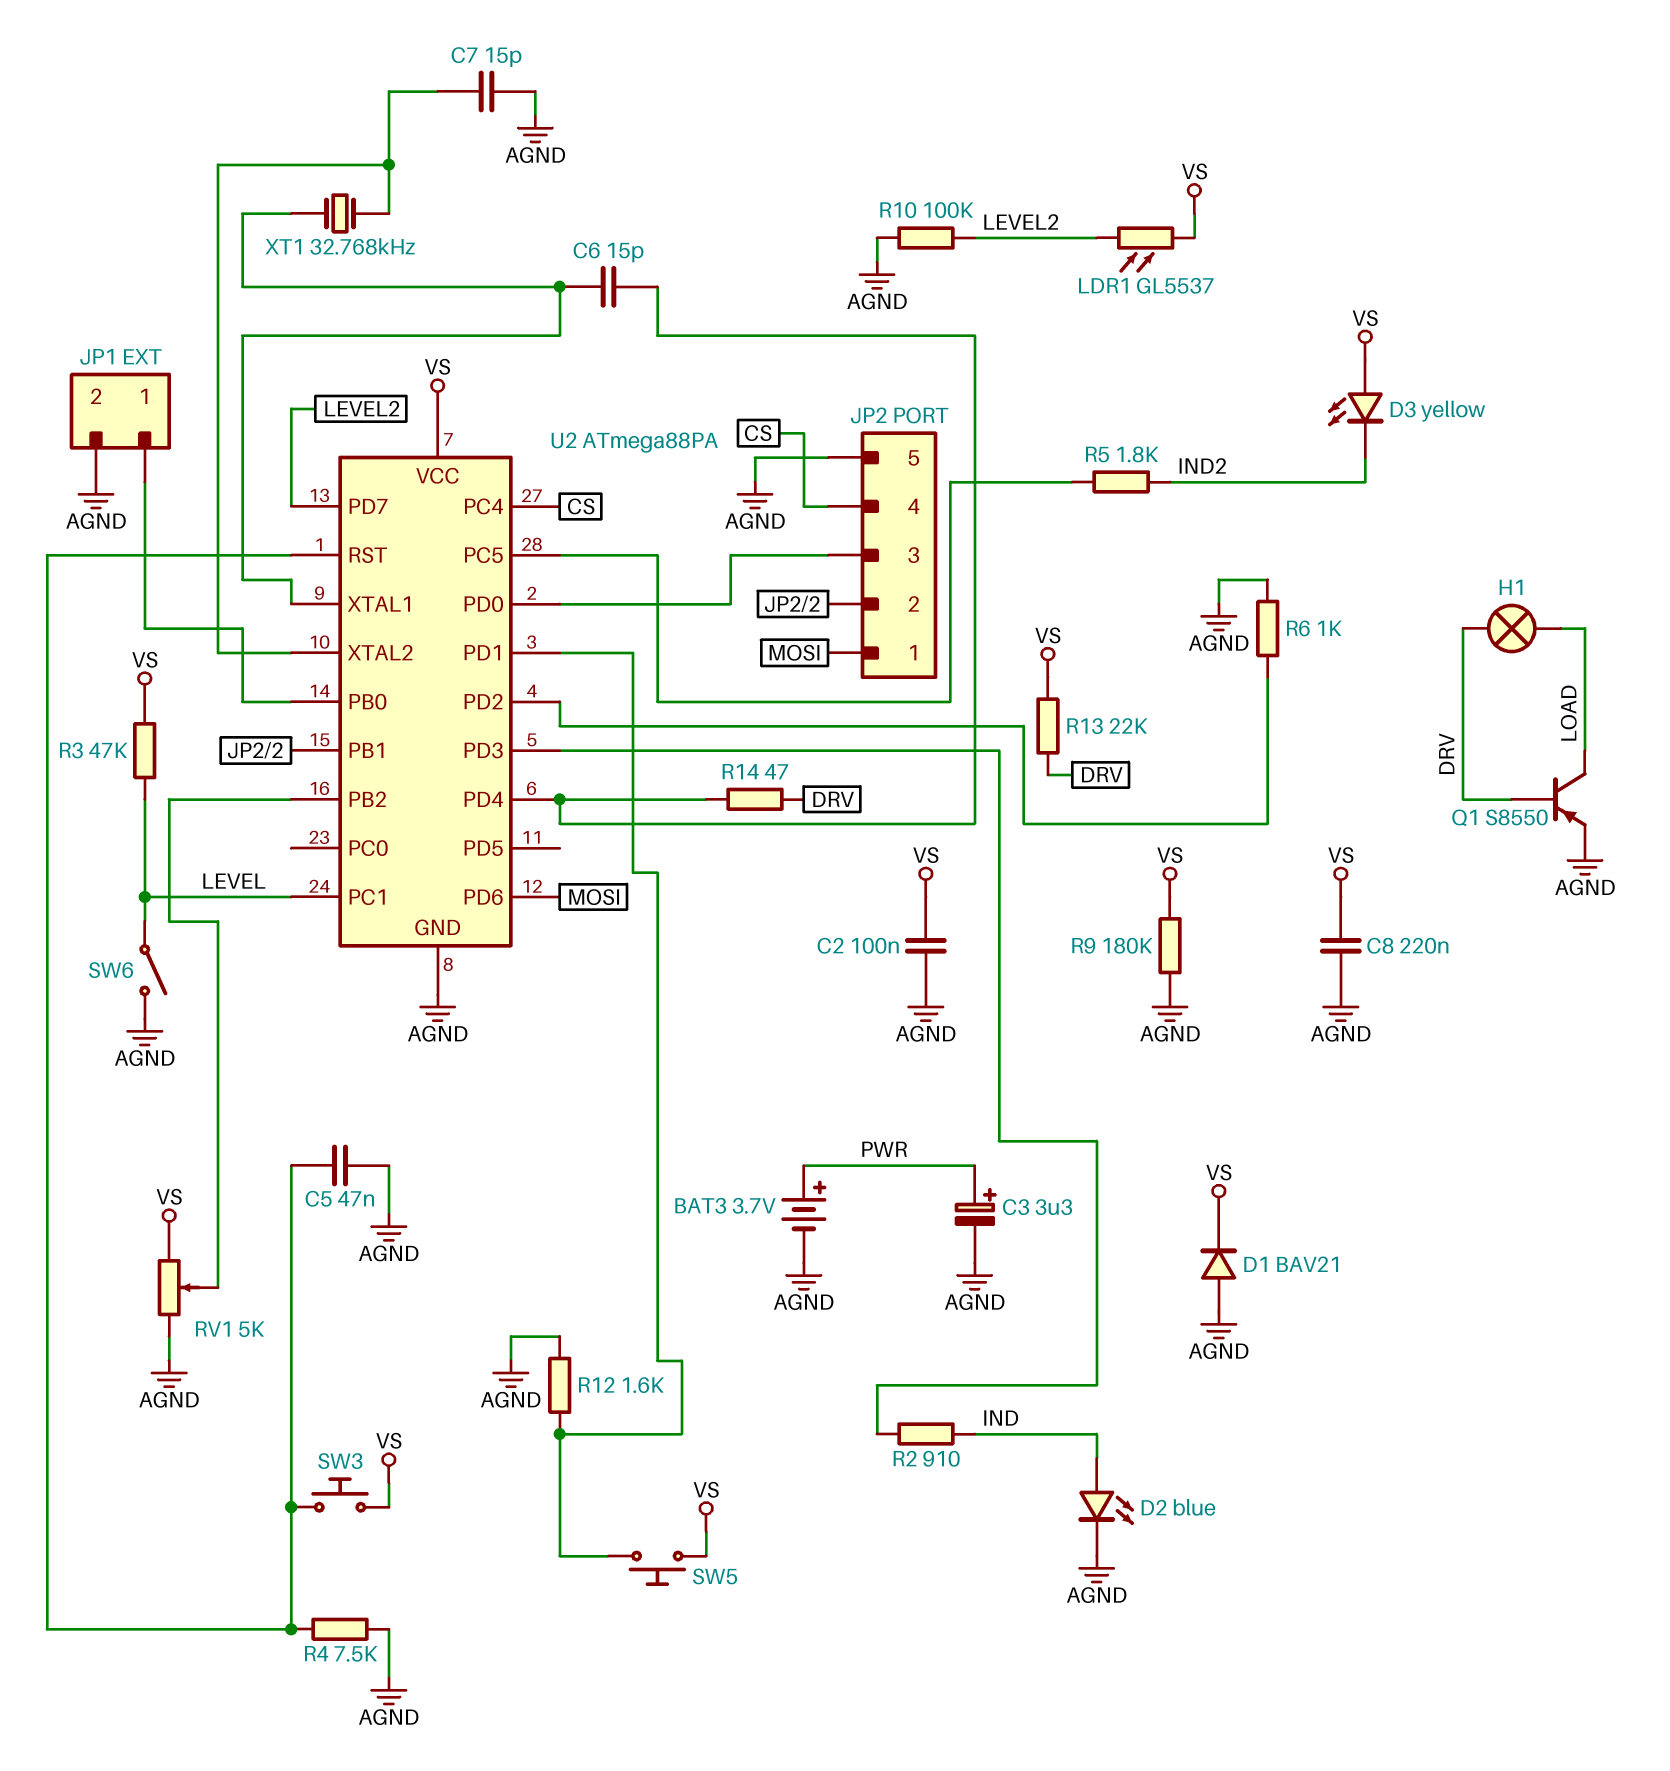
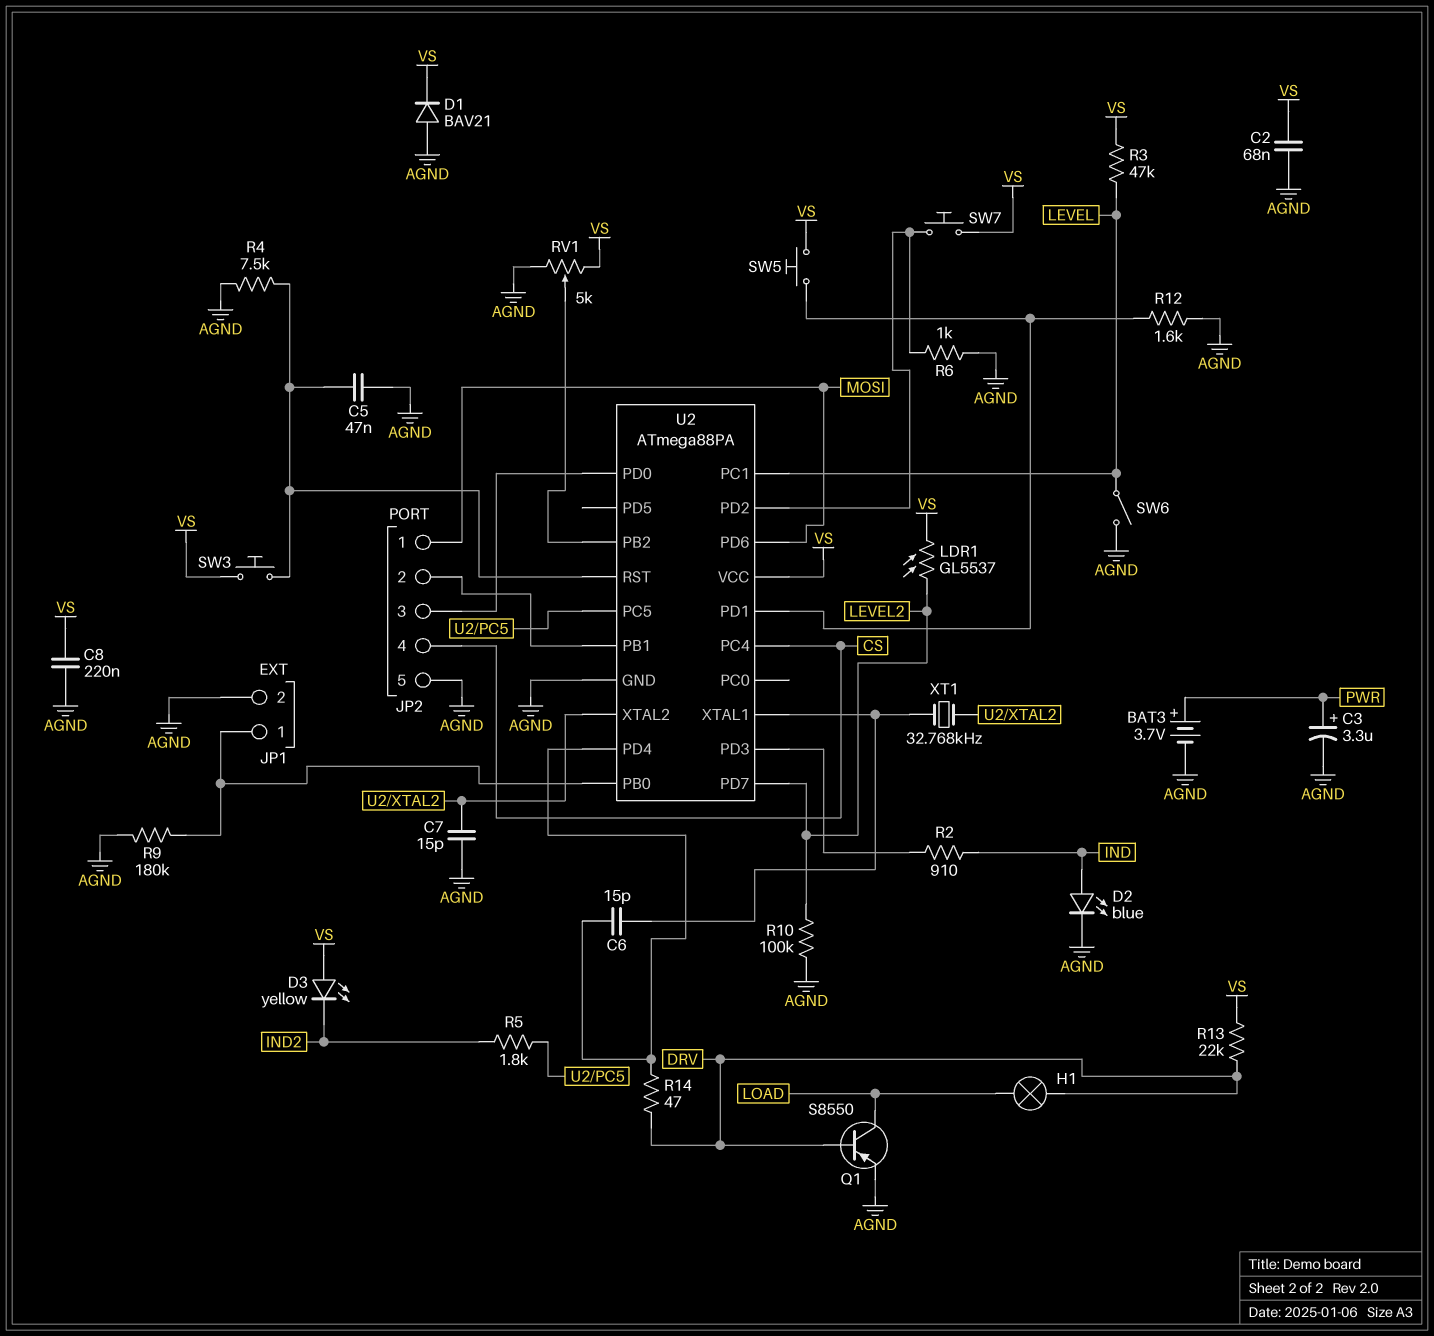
C2: 100nF (AGND, VS) -> 68nF (AGND, VS)
R9: 180k (AGND, VS) -> 180k (AGND, JP1/1)
SW7: none -> button (U2/PD2, VS)

